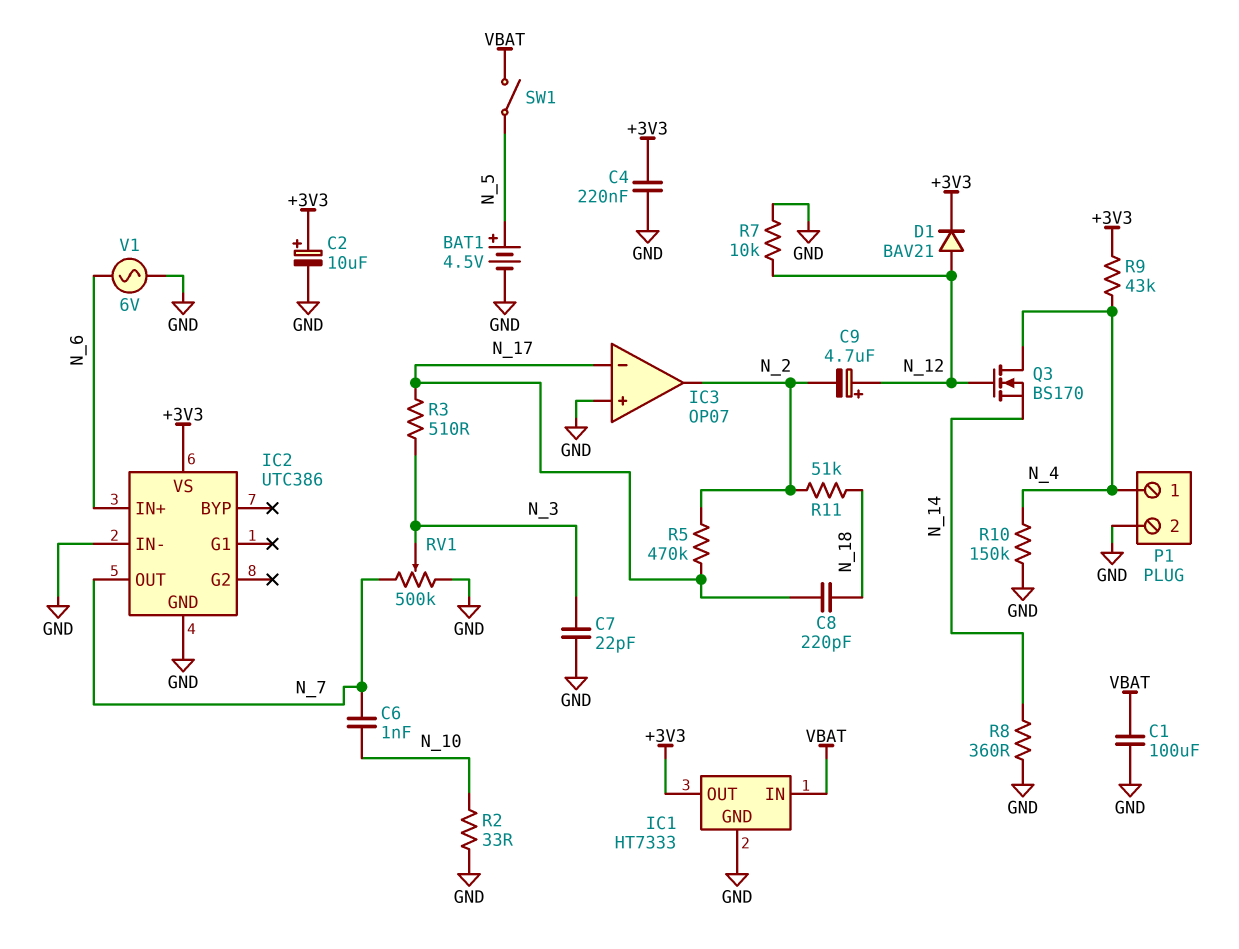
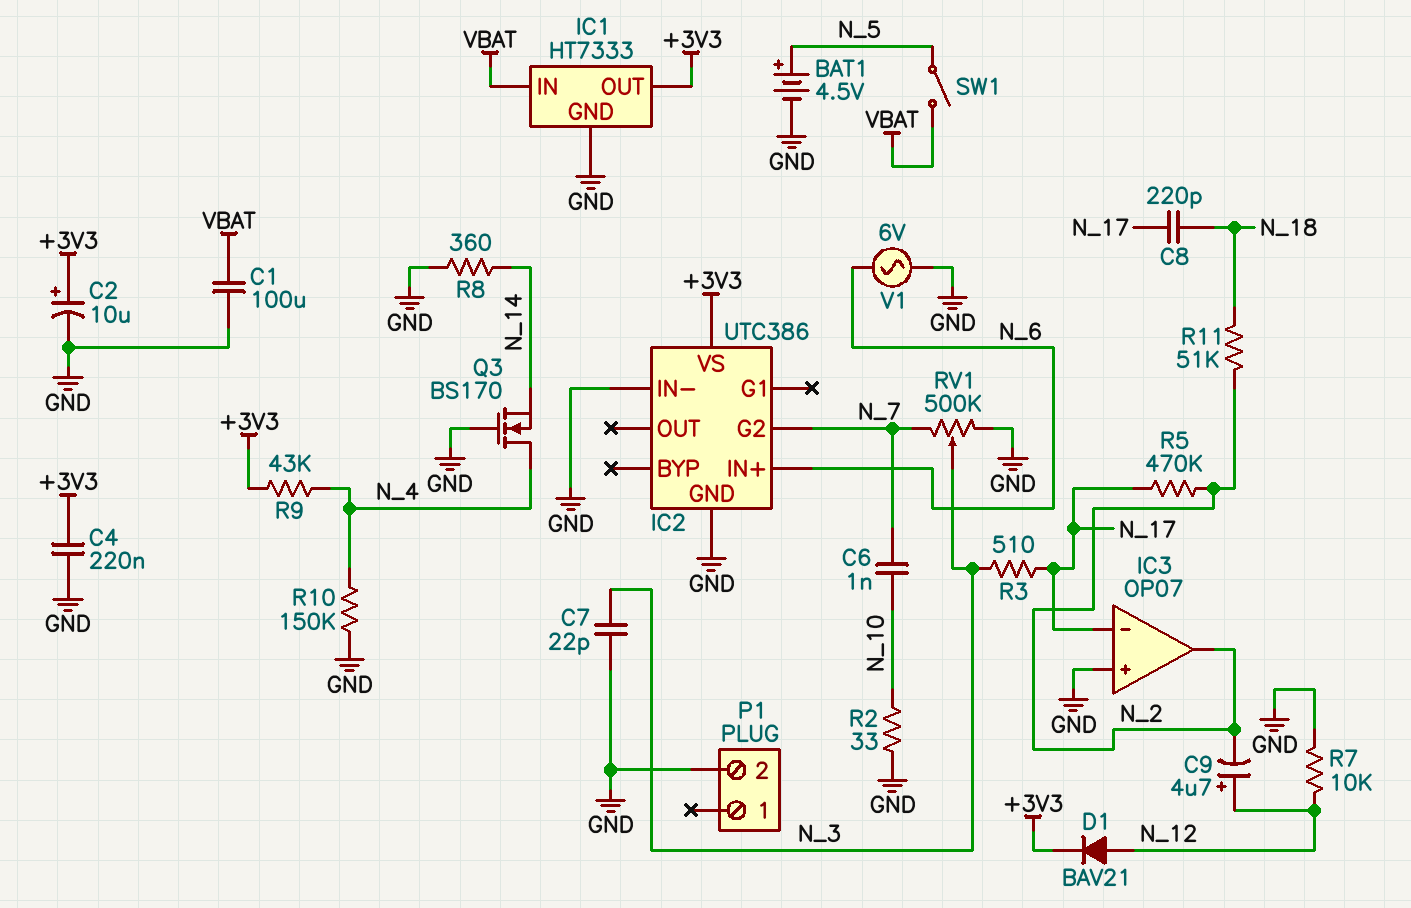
IC2 pin G2: none -> N_7
IC2 pin OUT: N_7 -> none
P1 pin 1: N_4 -> none
Q3: NMOS BS170 (G N_12, D N_4, S N_14) -> NMOS BS170 (G GND, D N_4, S N_14)

